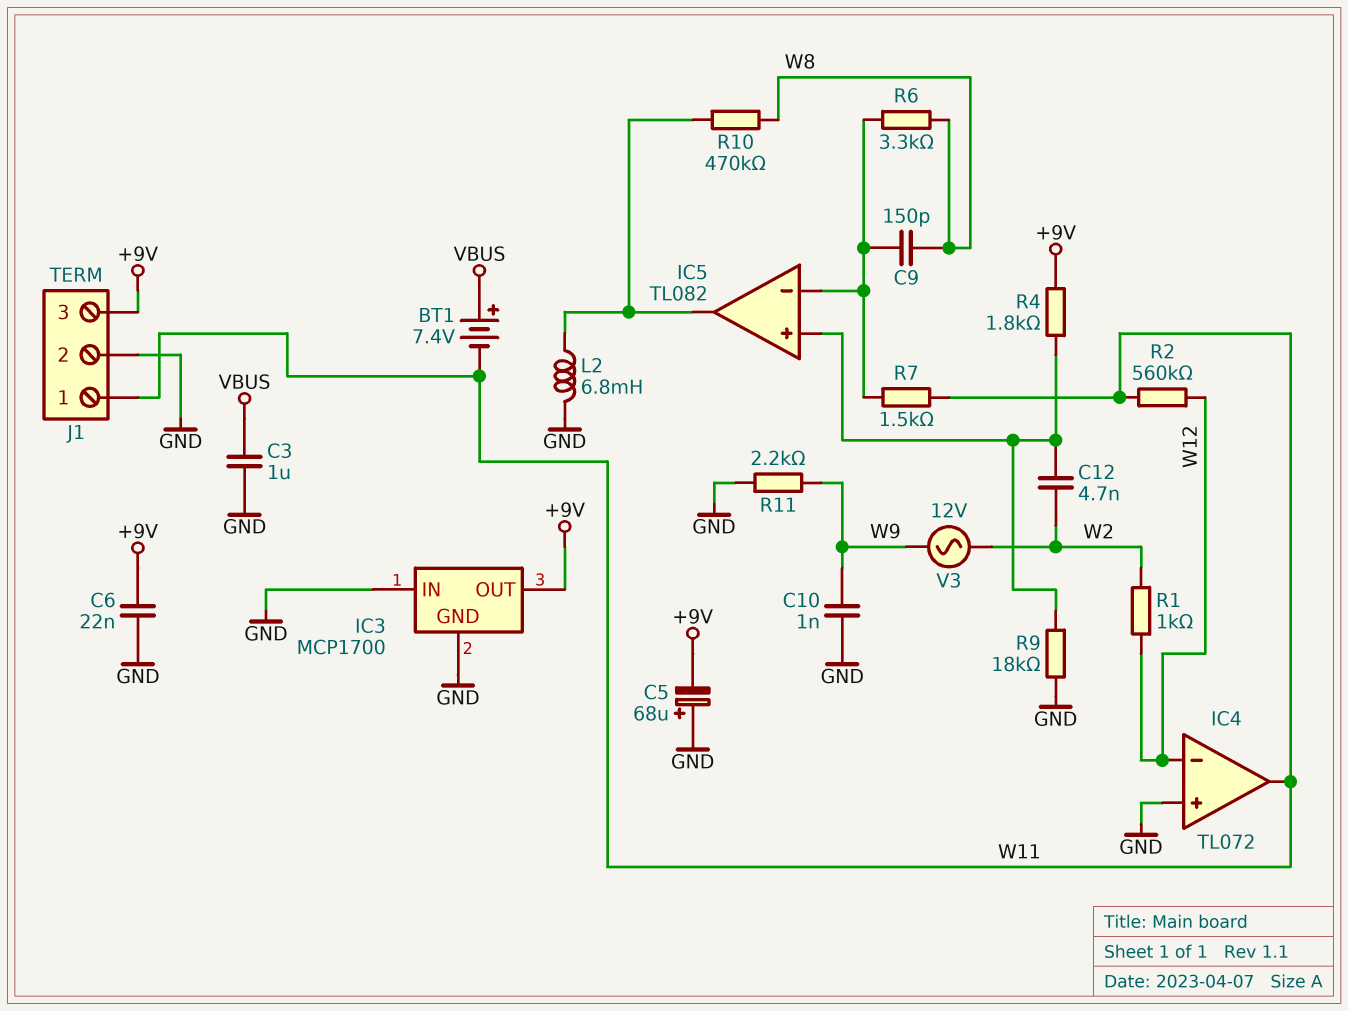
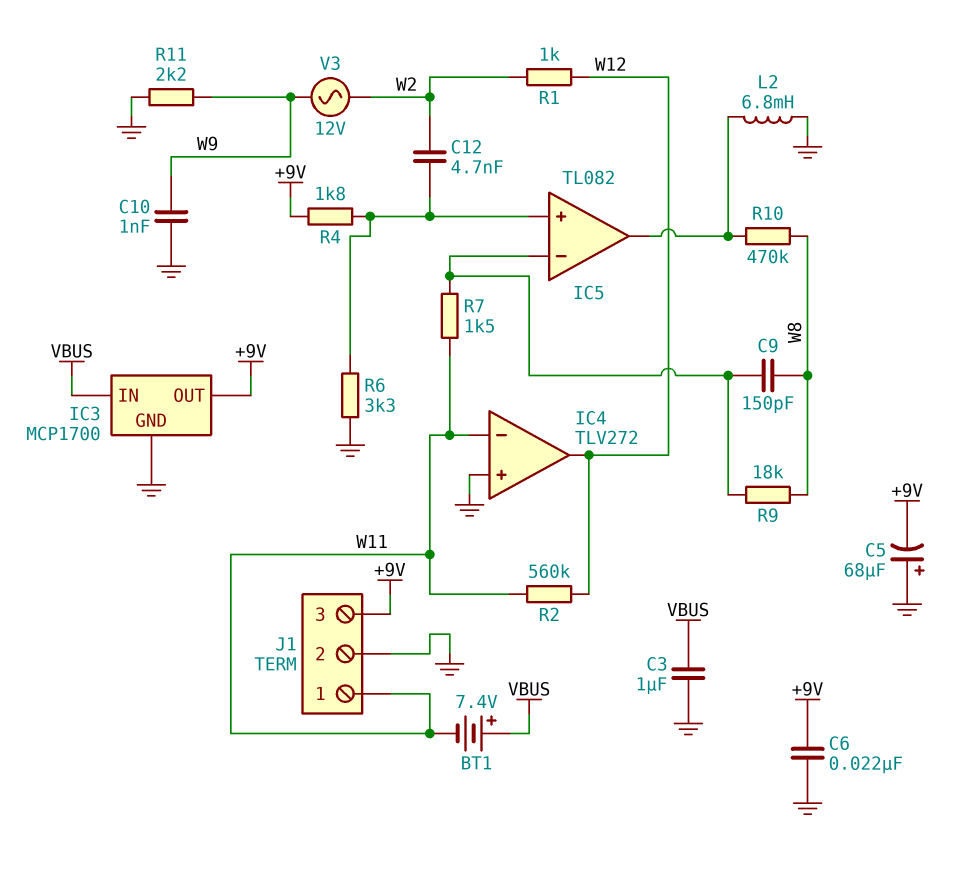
IC3 pin IN: GND -> VBUS
IC4: TL072 -> TLV272
IC4 pin in-: W12 -> W11
IC4 pin out: W11 -> W12
R6: 3.3k (IC5/in-, W8) -> 3.3k (GND, IC5/in+)
R9: 18k (GND, IC5/in+) -> 18k (IC5/in-, W8)

